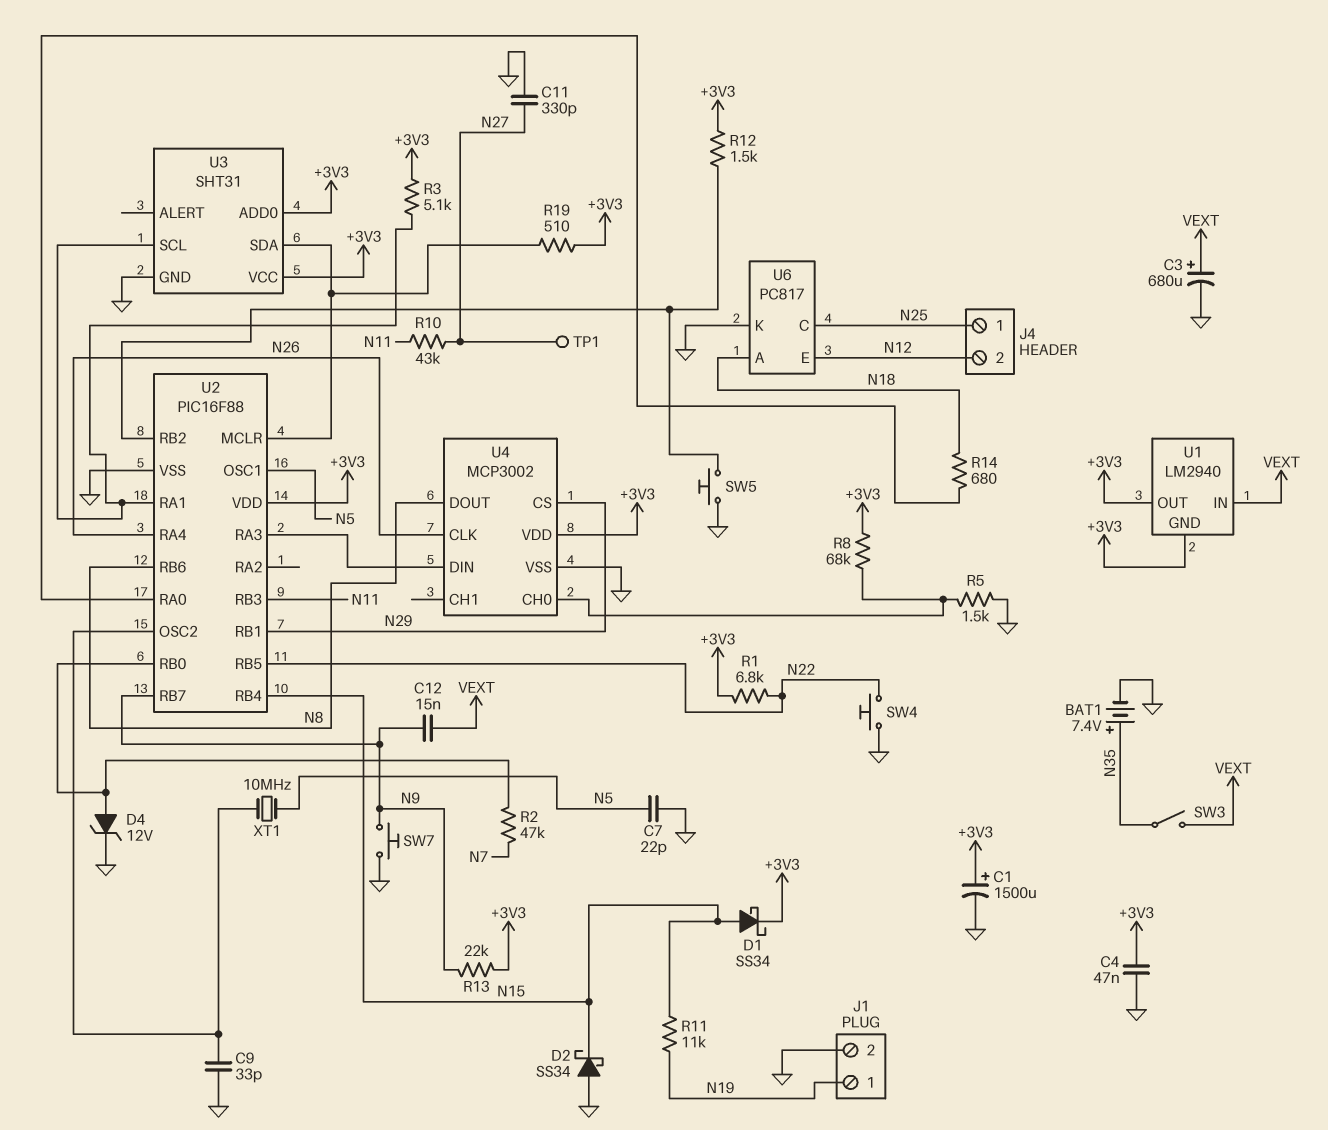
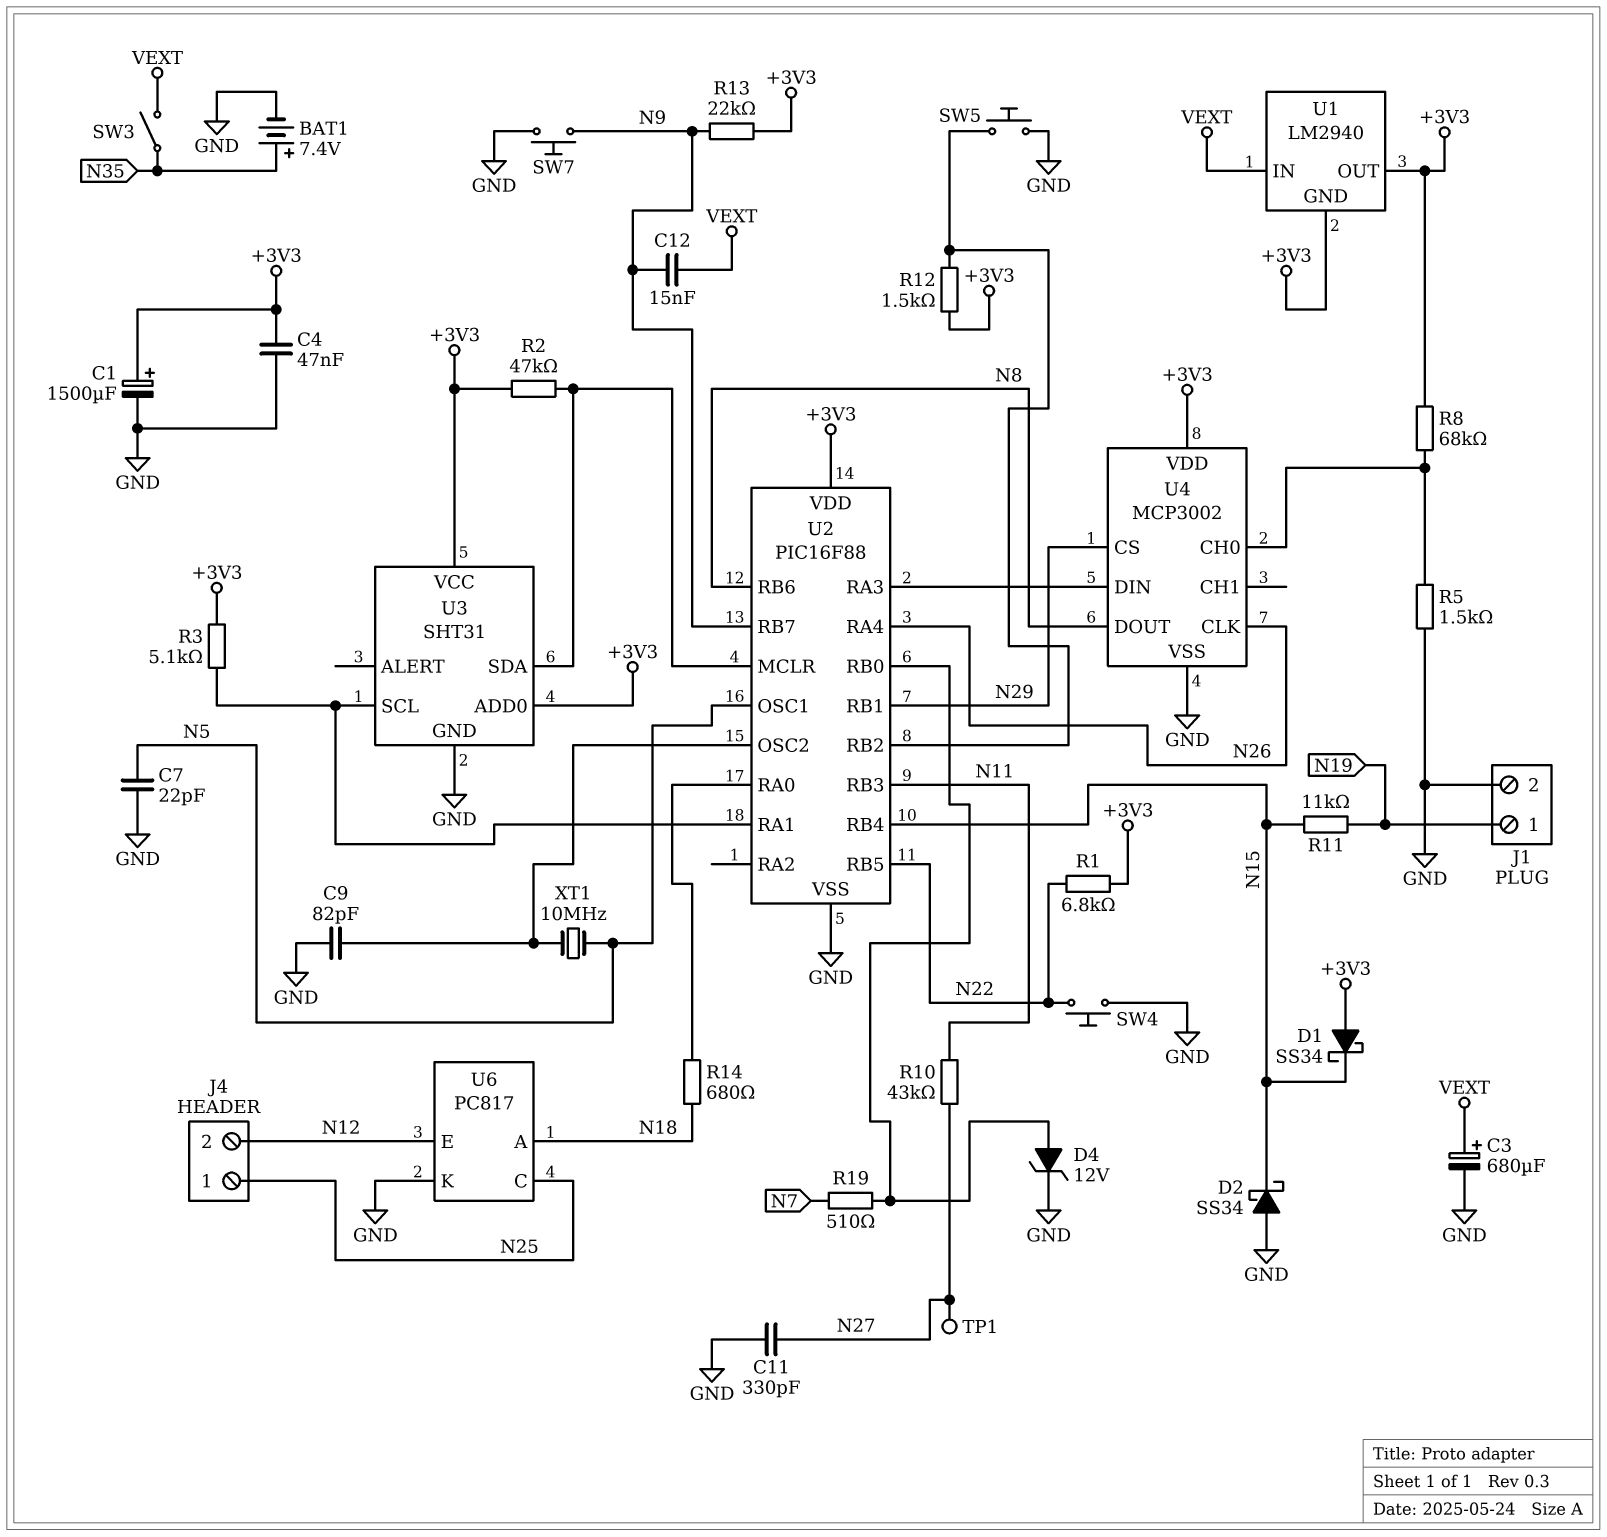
C9: 33pF (GND, U2/OSC2) -> 82pF (GND, U2/OSC2)
D1: schottky SS34 (A N15, K +3V3) -> schottky SS34 (A +3V3, K N15)
R2: 47k (N7, U2/RB0) -> 47k (+3V3, U2/MCLR)
R19: 510 (+3V3, U2/MCLR) -> 510 (N7, U2/RB0)

